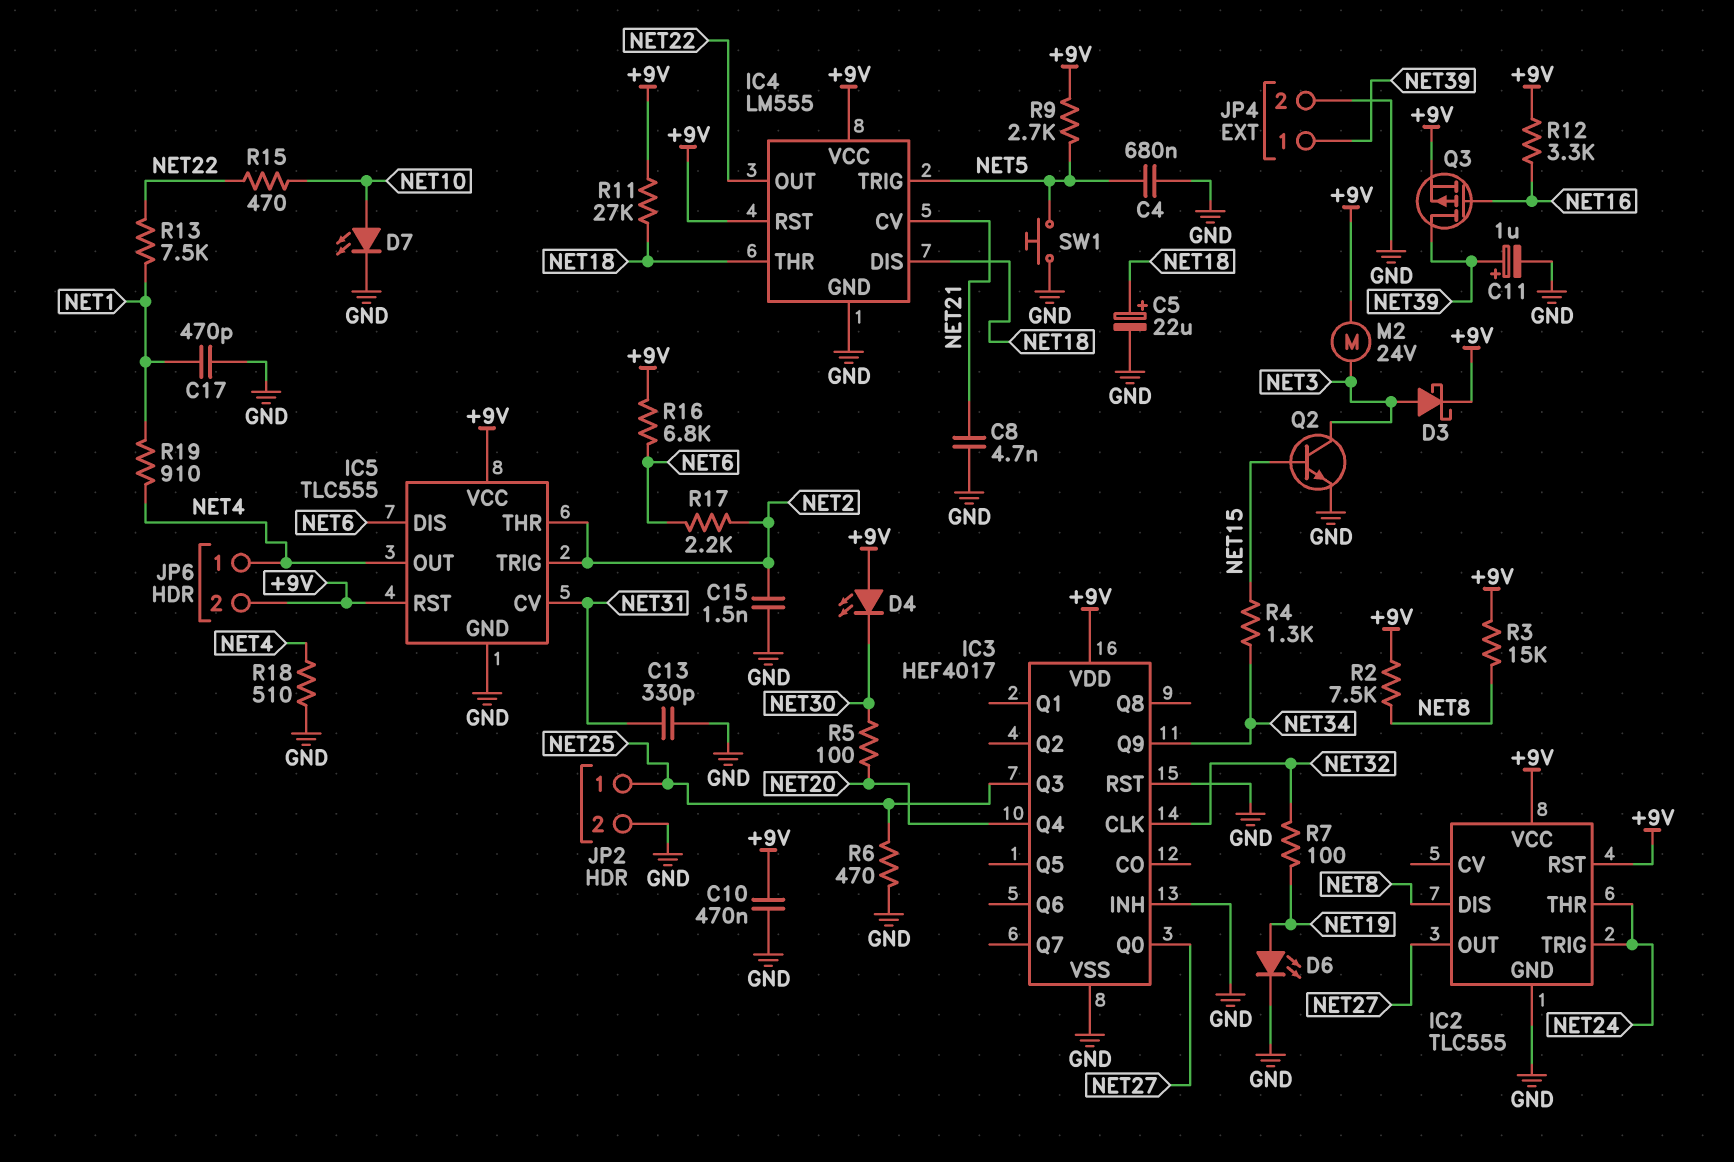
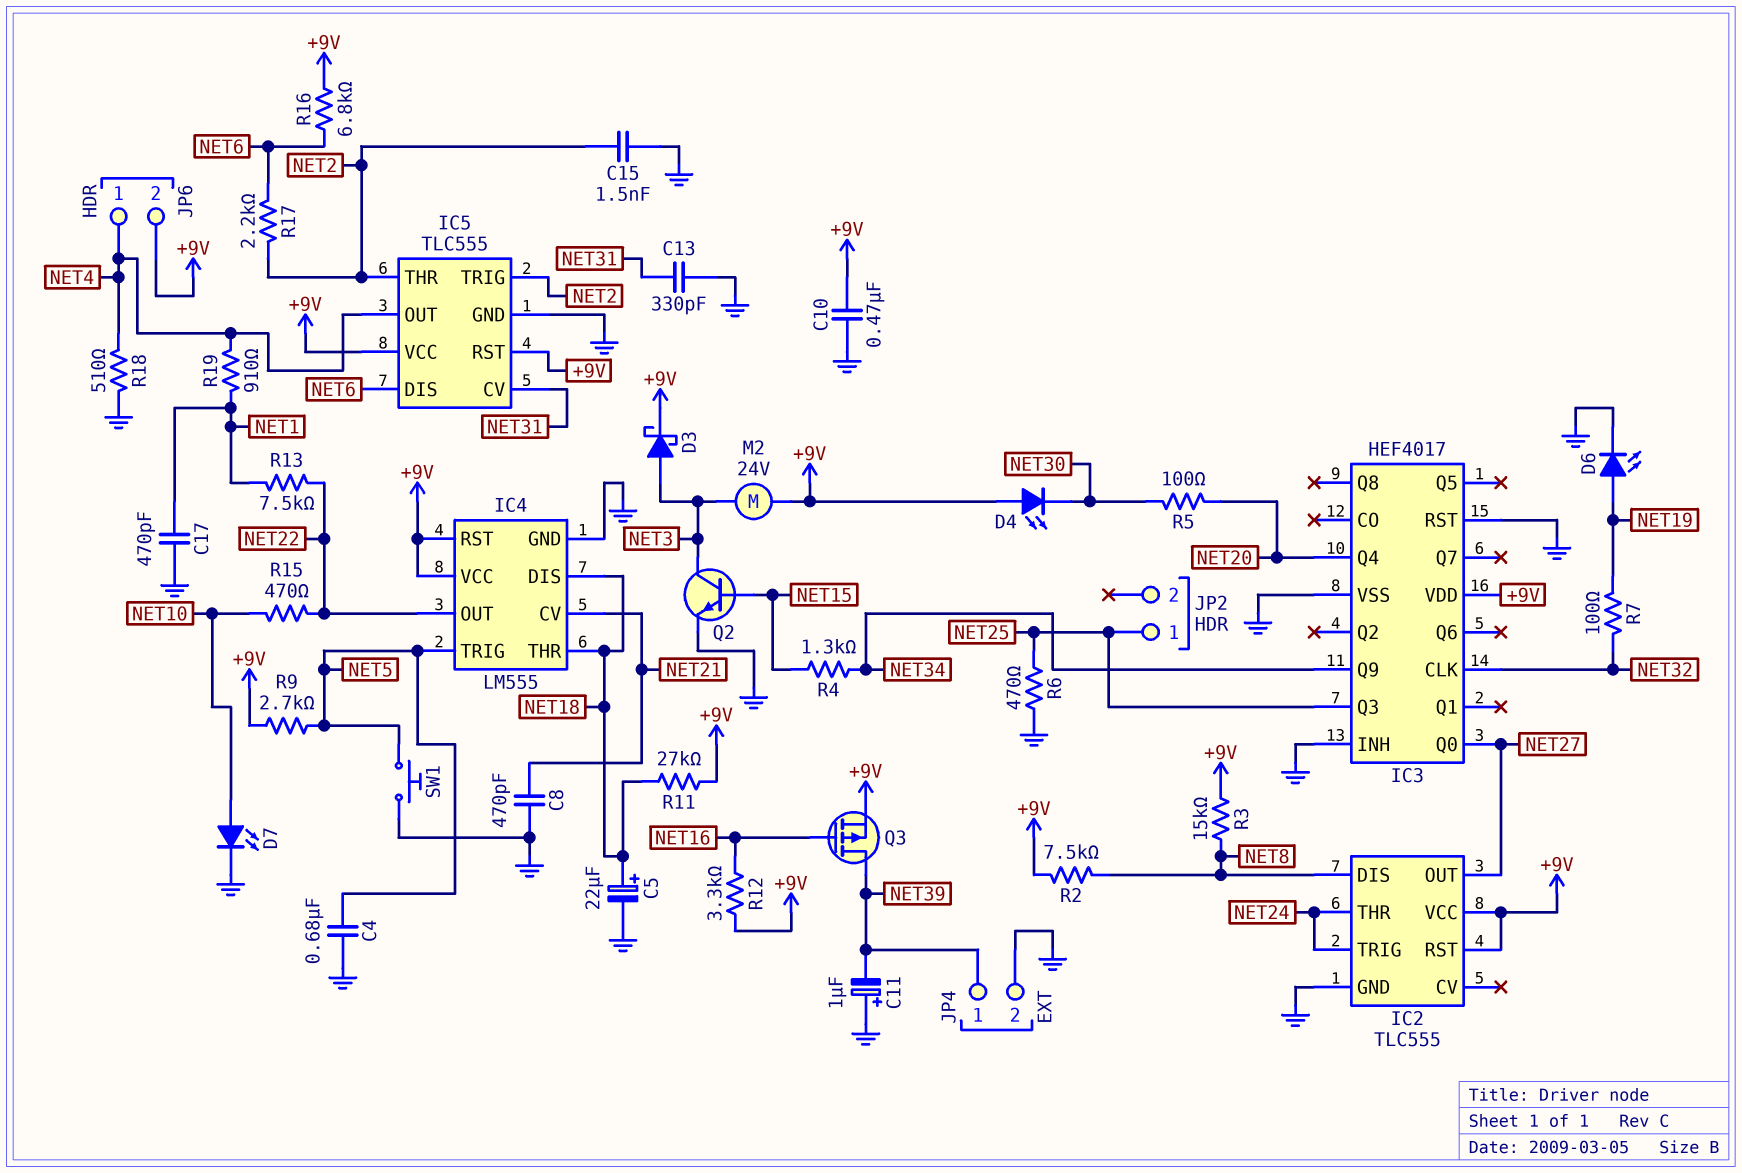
C8: 4.7nF (GND, NET21) -> 470pF (GND, NET21)
C11: 1uF (plus NET39, minus GND) -> 1uF (plus GND, minus NET39)
JP2 pin 2: GND -> none

